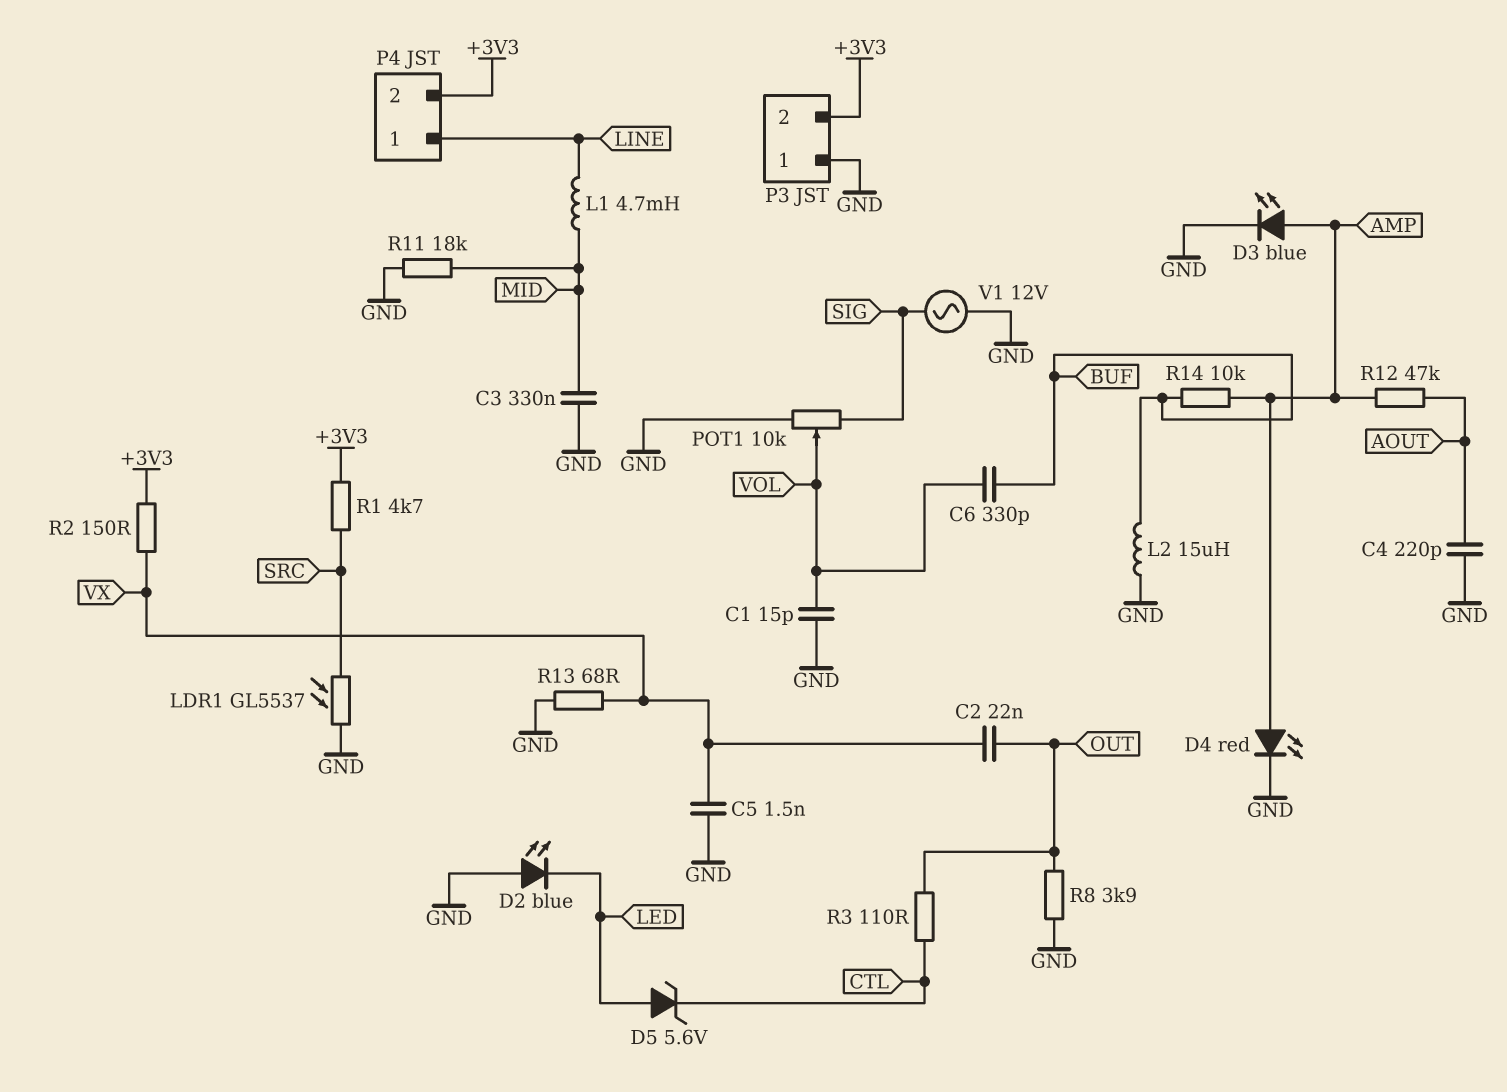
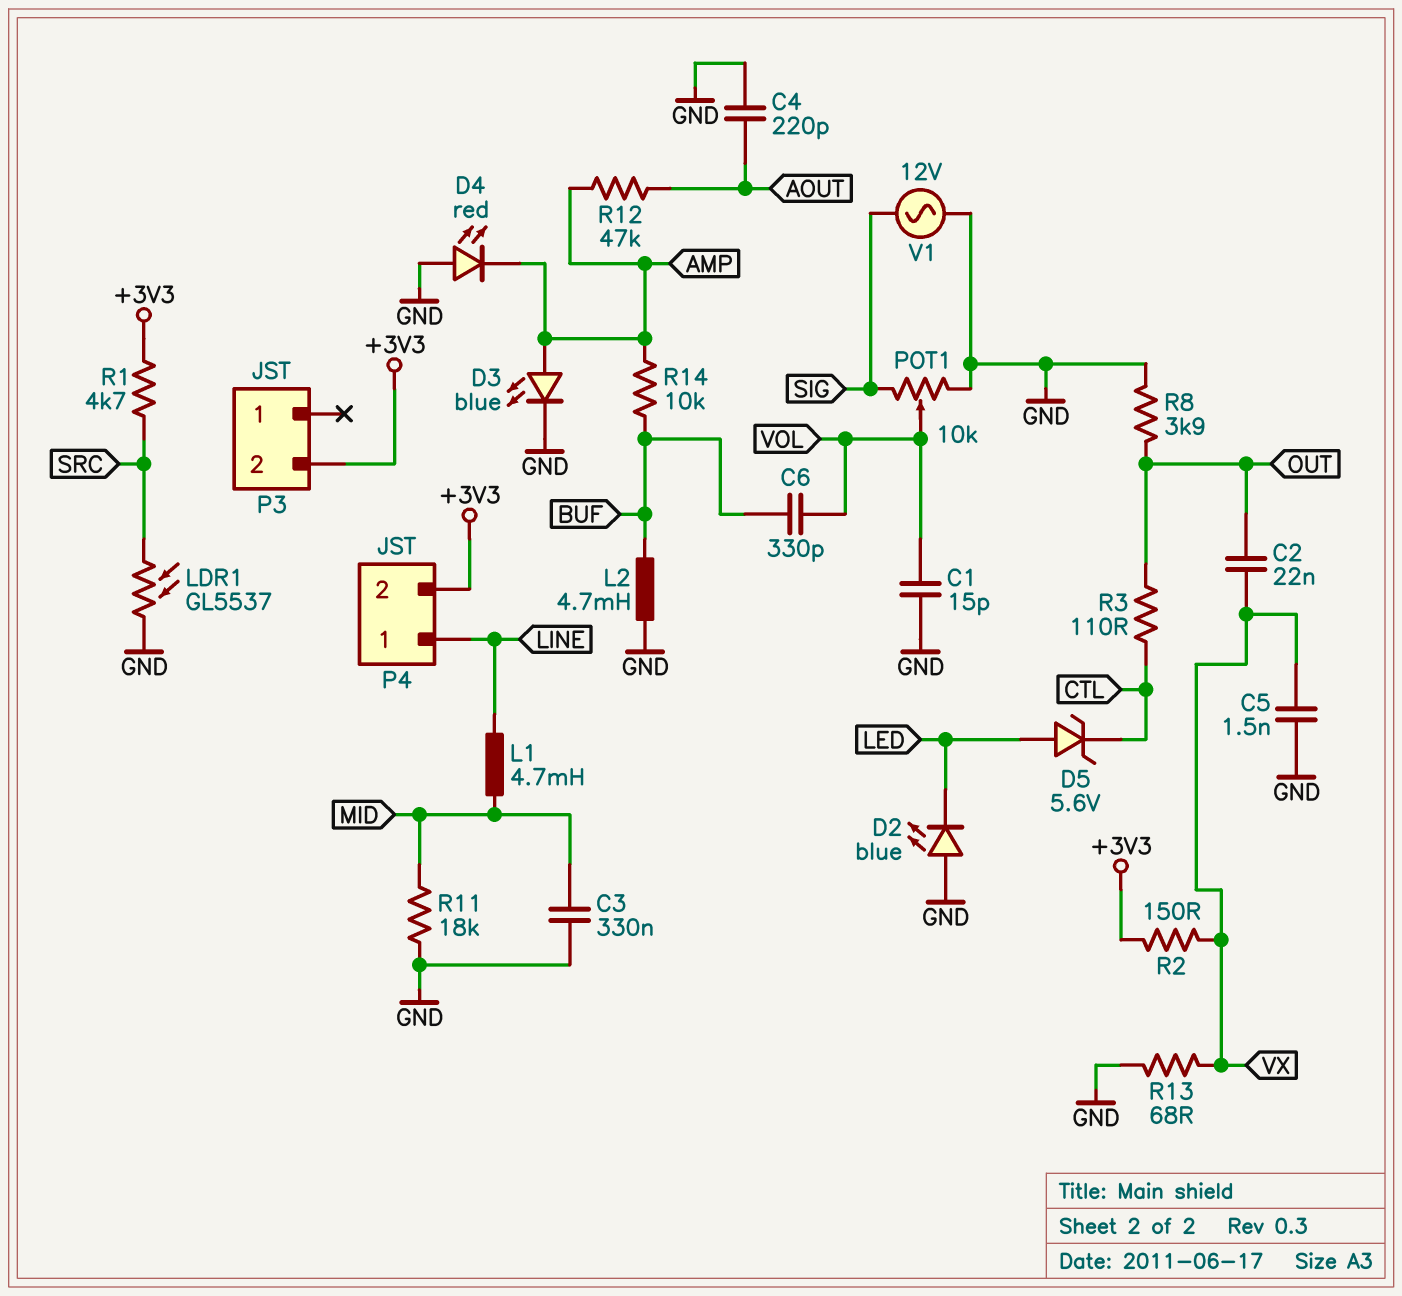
D4: LED red (A AMP, K GND) -> LED red (A GND, K AMP)
L2: 15uH (BUF, GND) -> 4.7mH (BUF, GND)
P3 pin 1: GND -> none

